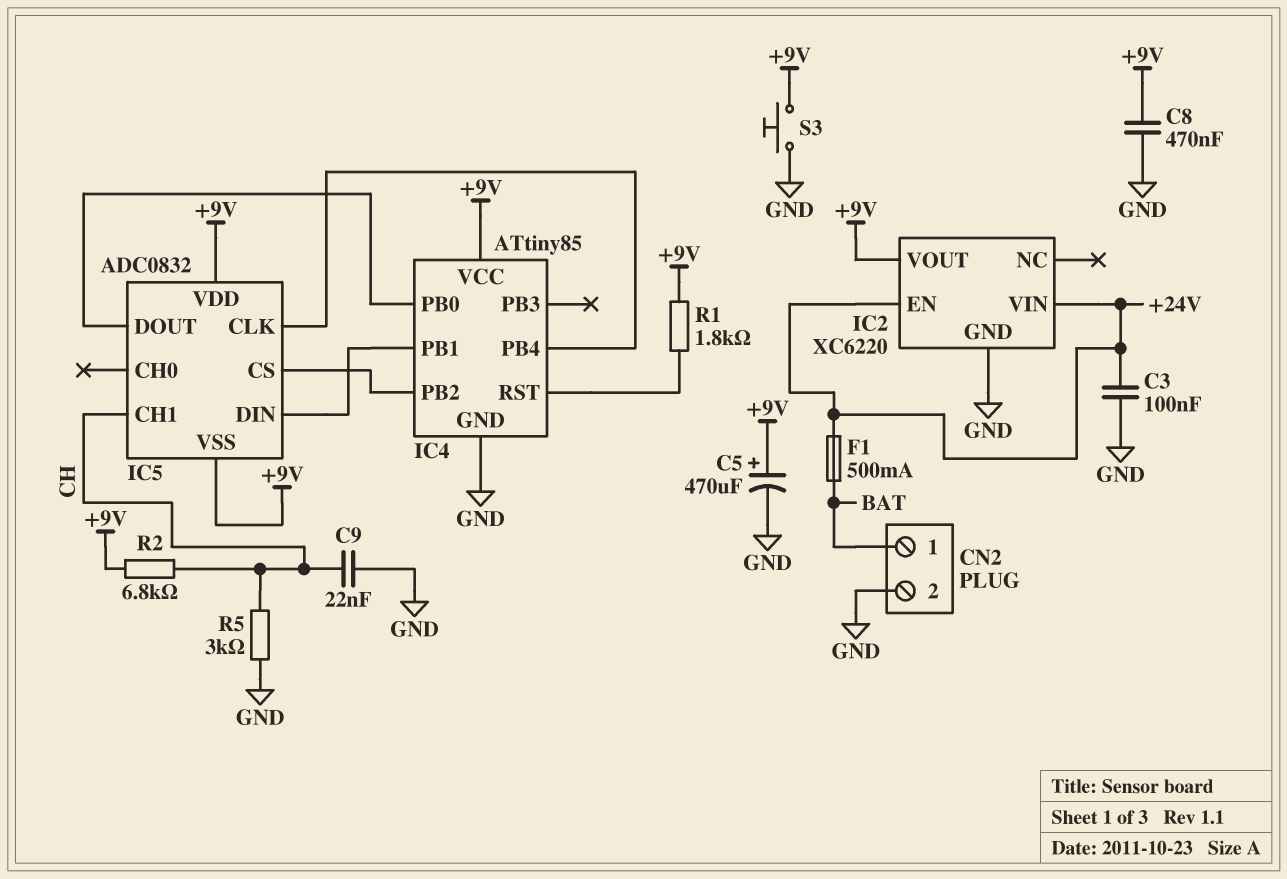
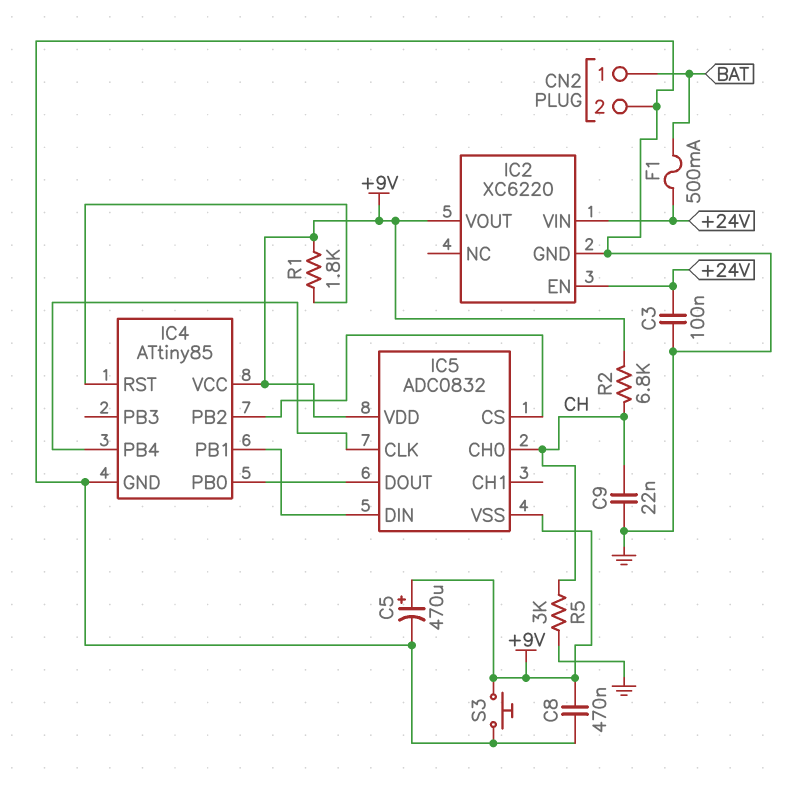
IC5 pin CH0: none -> CH
IC5 pin CH1: CH -> none

